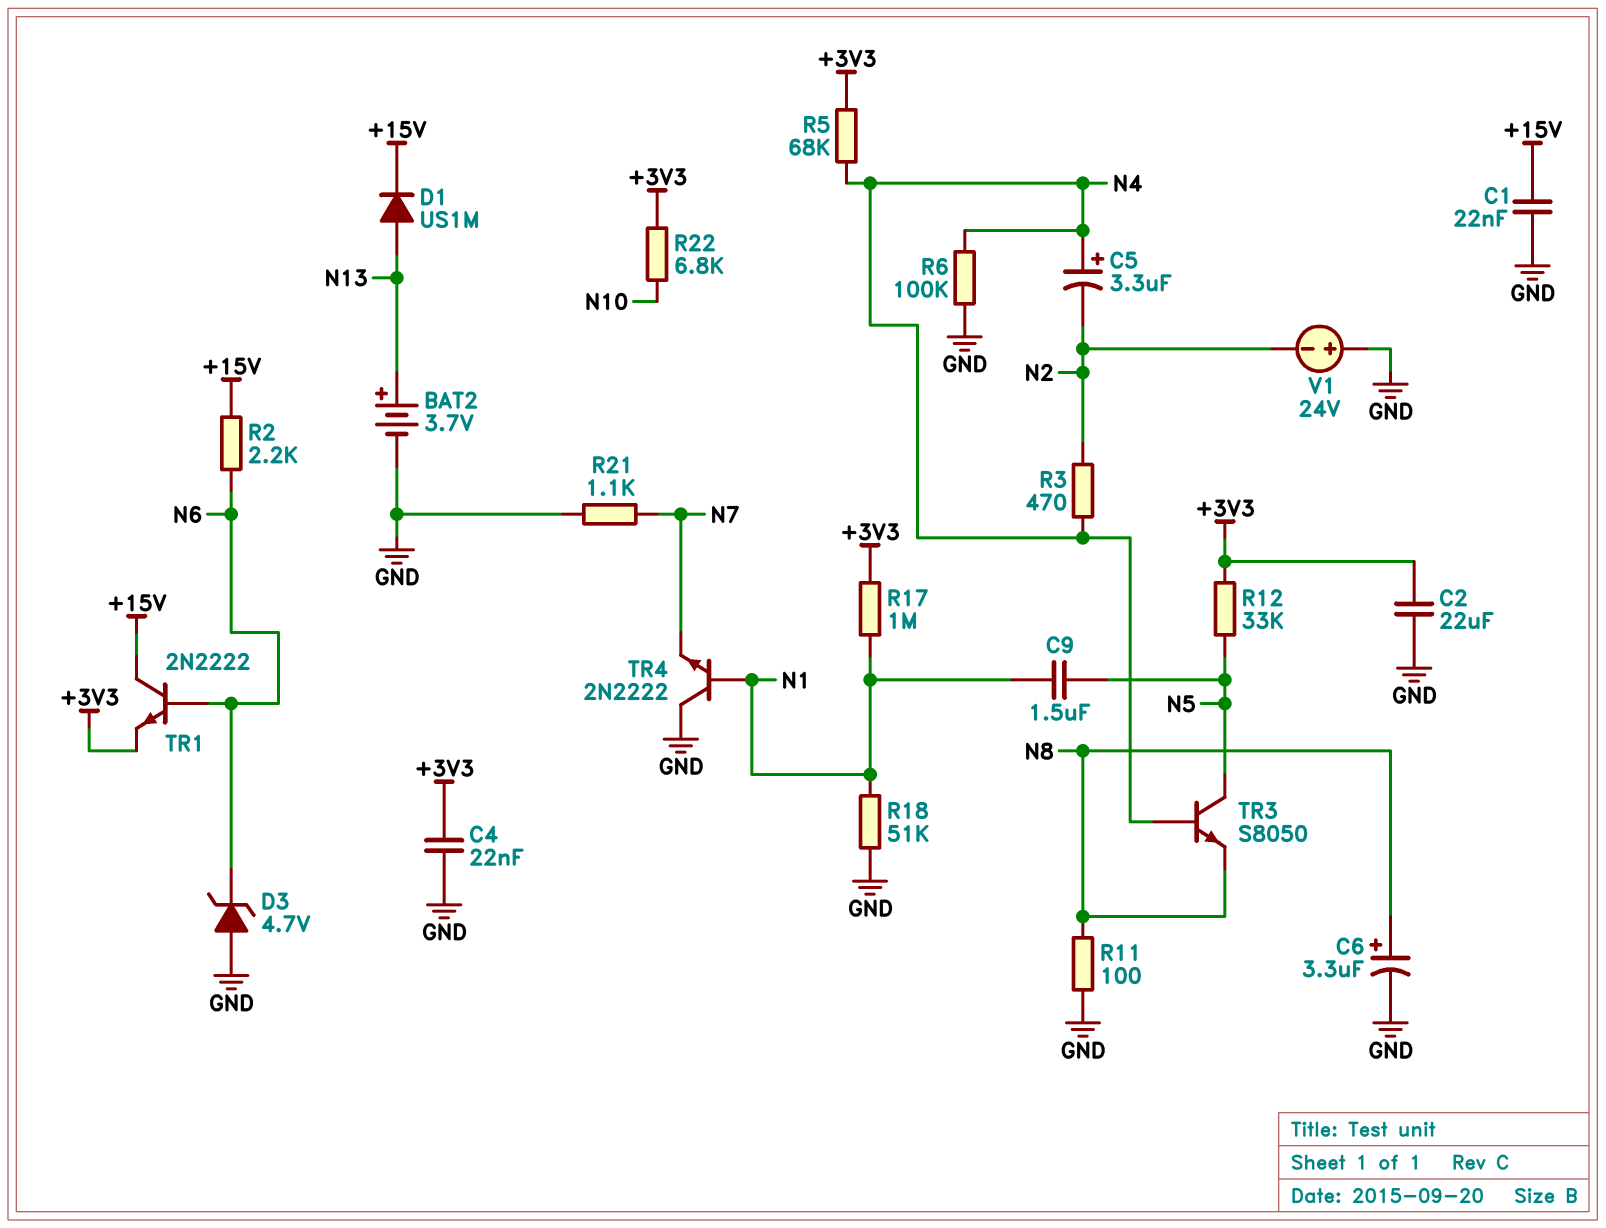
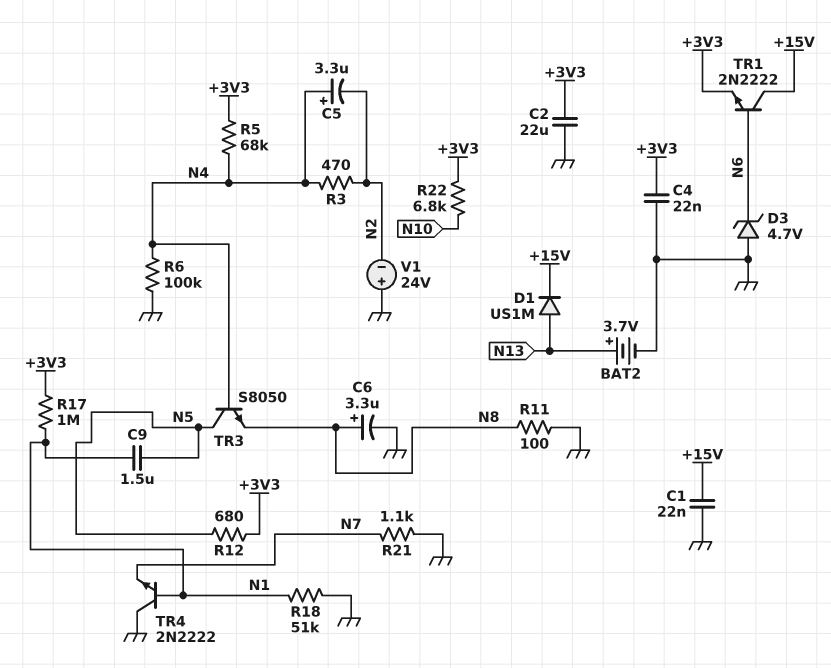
R2: 2.2k (+15V, N6) -> none
R12: 33k (+3V3, N5) -> 680 (+3V3, N5)

